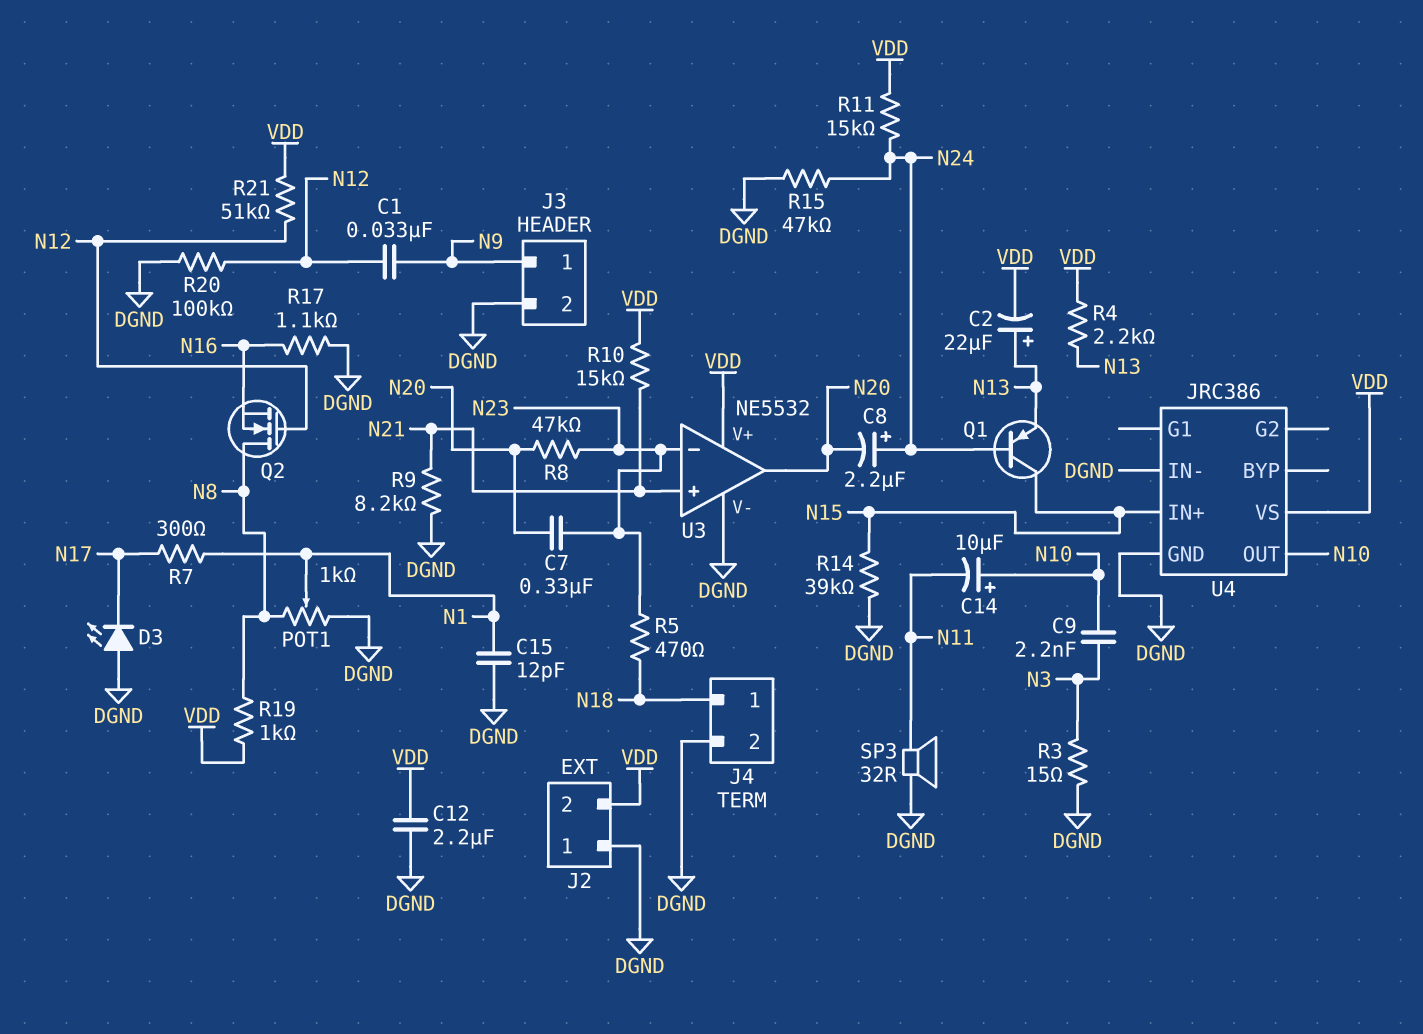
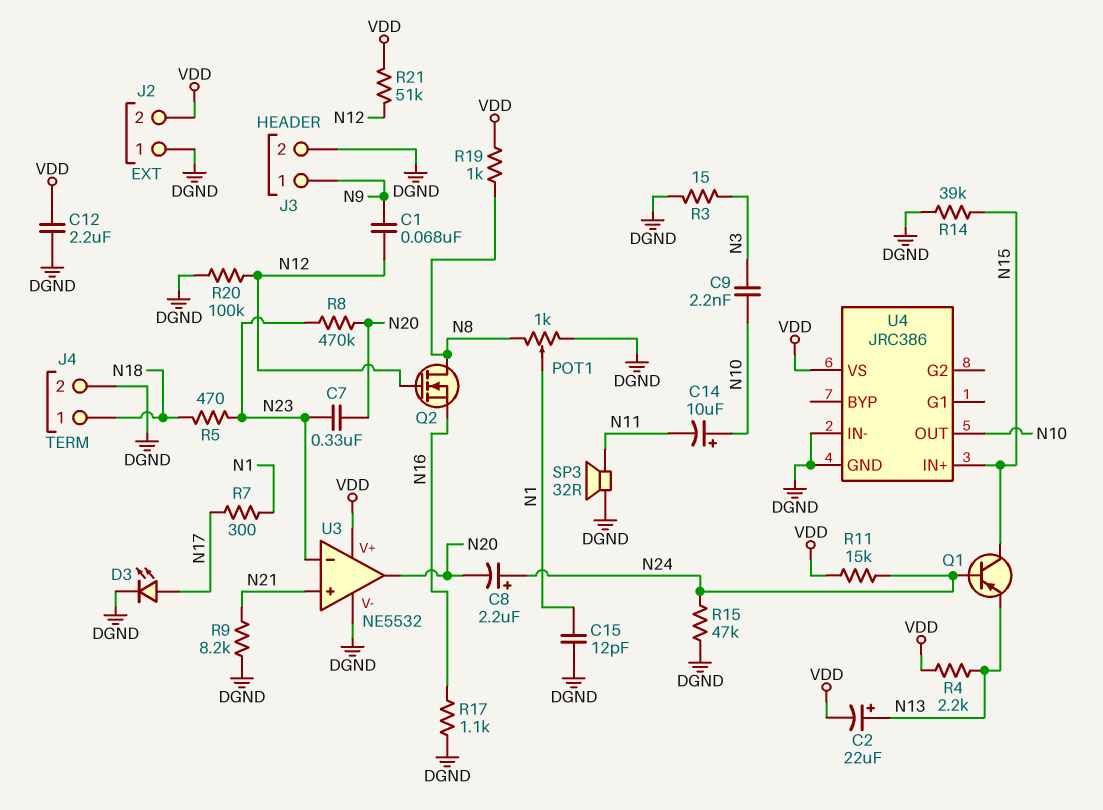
C1: 33nF (N9, N12) -> 68nF (N9, N12)
D3: LED (A DGND, K N17) -> LED (A N17, K DGND)
R8: 47k (N20, N23) -> 470k (N20, N23)
R10: 15k (N21, VDD) -> none

